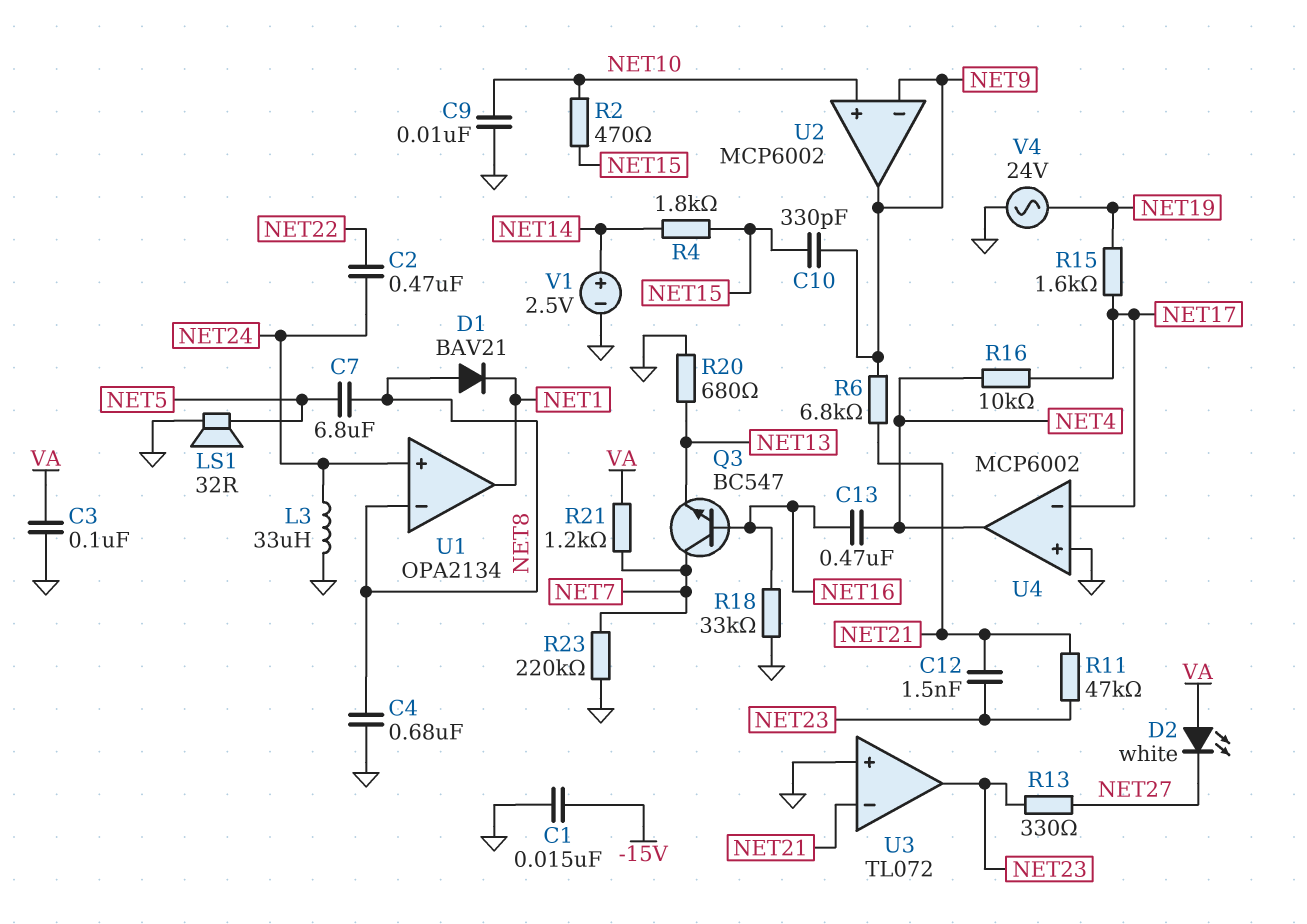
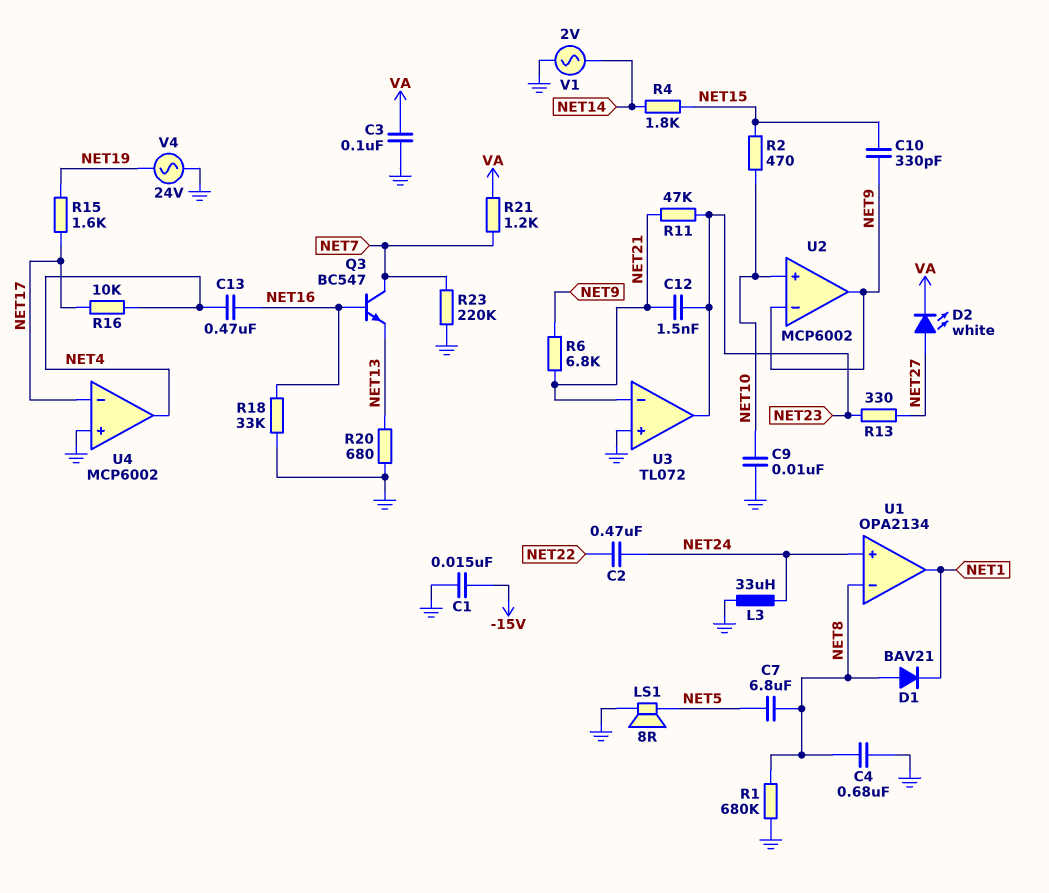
D2: LED white (A VA, K NET27) -> LED white (A NET27, K VA)
LS1: speaker 32R (GND, NET5) -> speaker 8R (GND, NET5)
R1: none -> 680k (GND, NET8)
V1: 2.5V (plus NET14, minus GND) -> AC 2V (GND, NET14)

